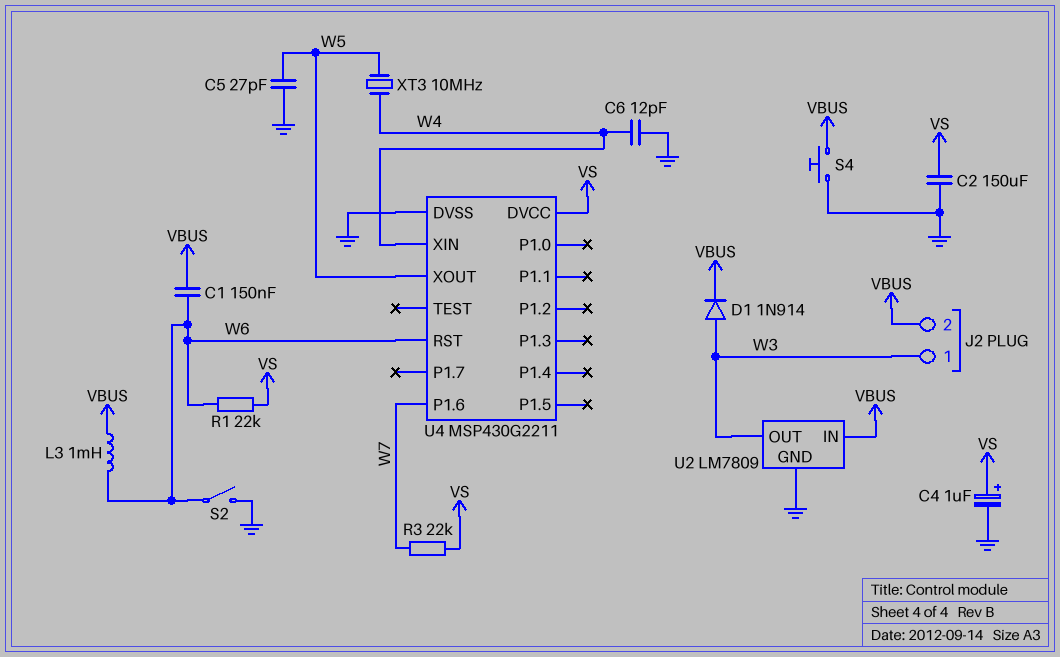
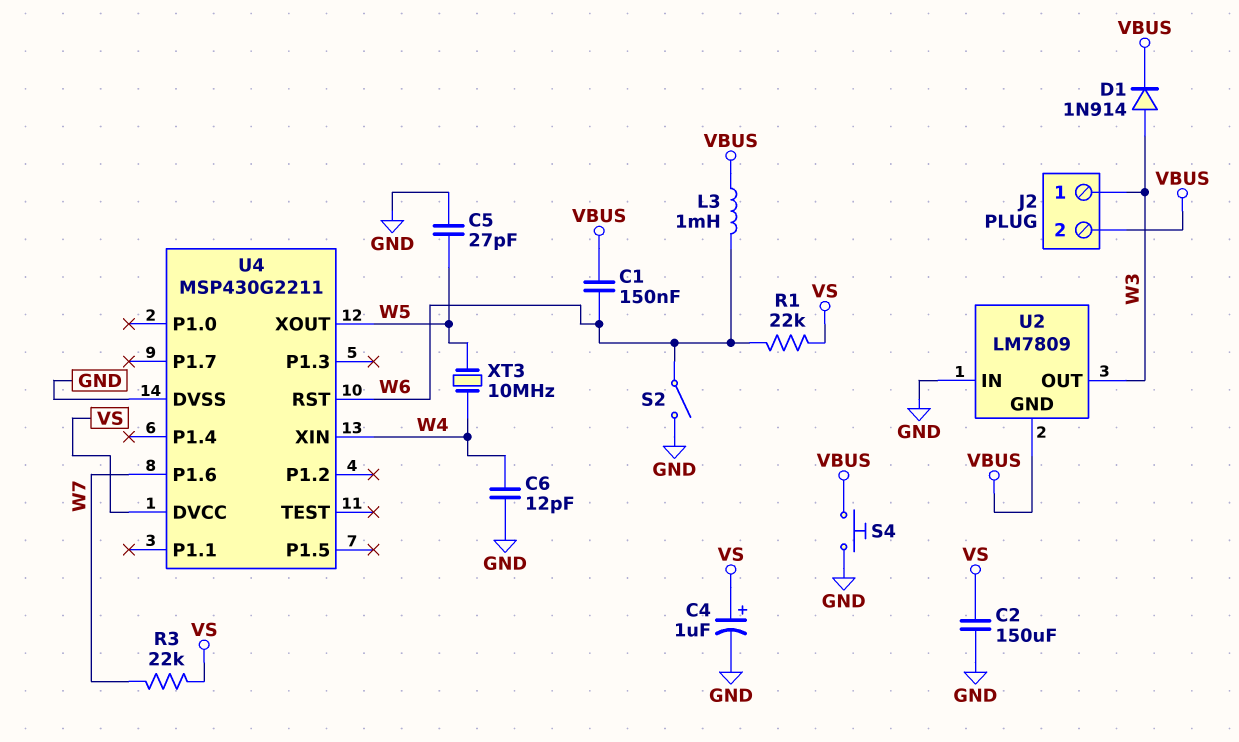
U2 pin GND: GND -> VBUS
U2 pin IN: VBUS -> GND

